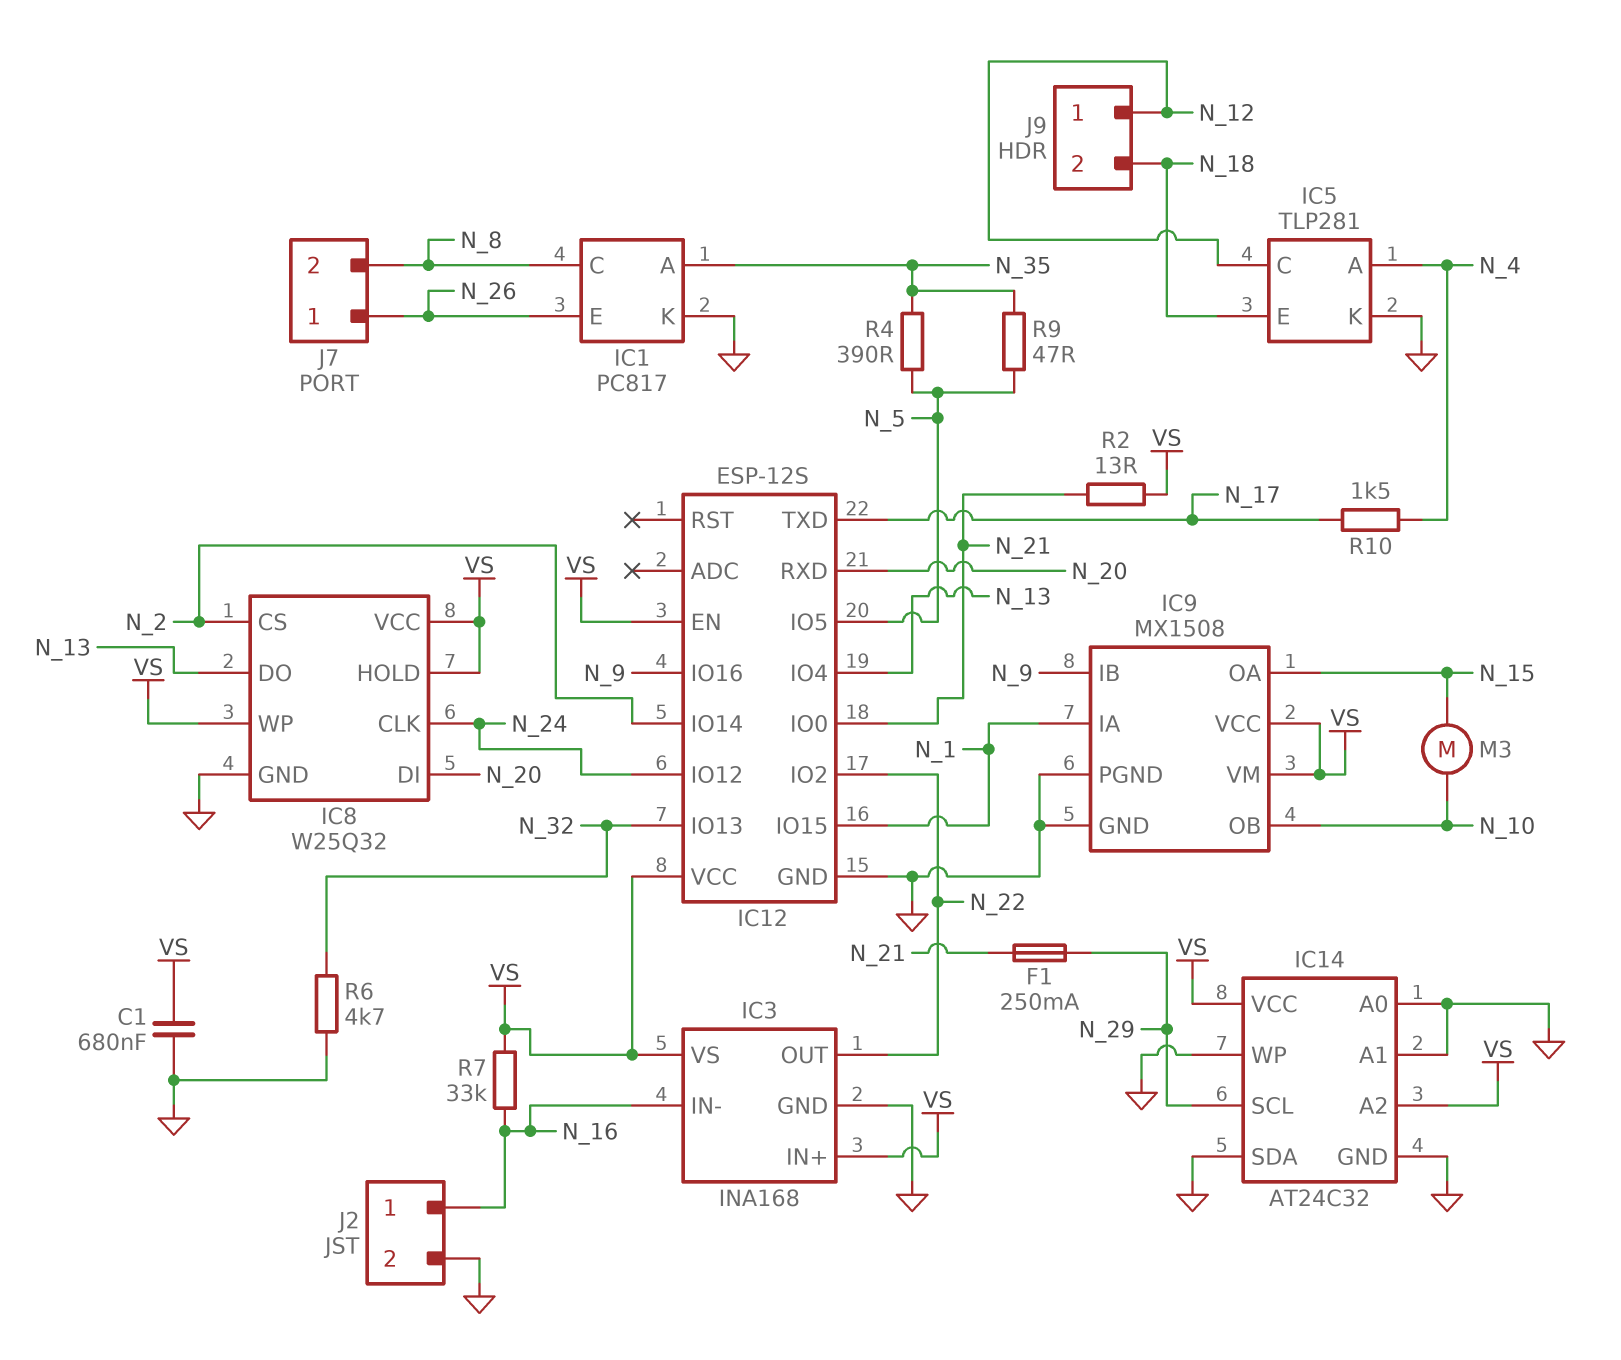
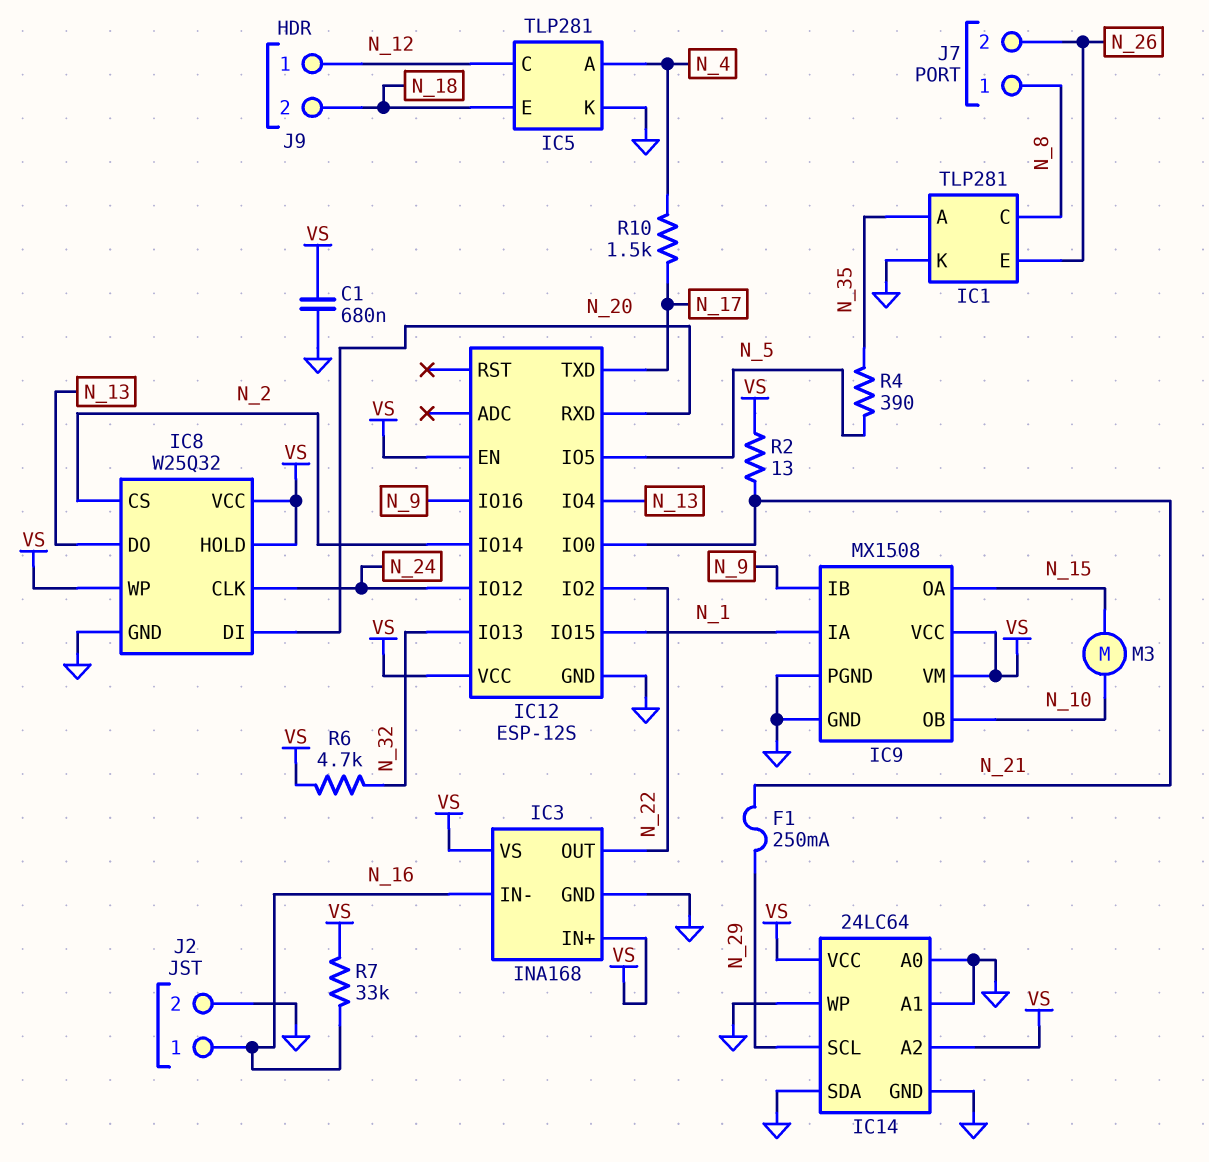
IC1: PC817 -> TLP281
IC14: AT24C32 -> 24LC64
J7 pin 1: N_26 -> N_8
J7 pin 2: N_8 -> N_26
R6: 4.7k (GND, N_32) -> 4.7k (N_32, VS)
R9: 47 (N_5, N_35) -> none

